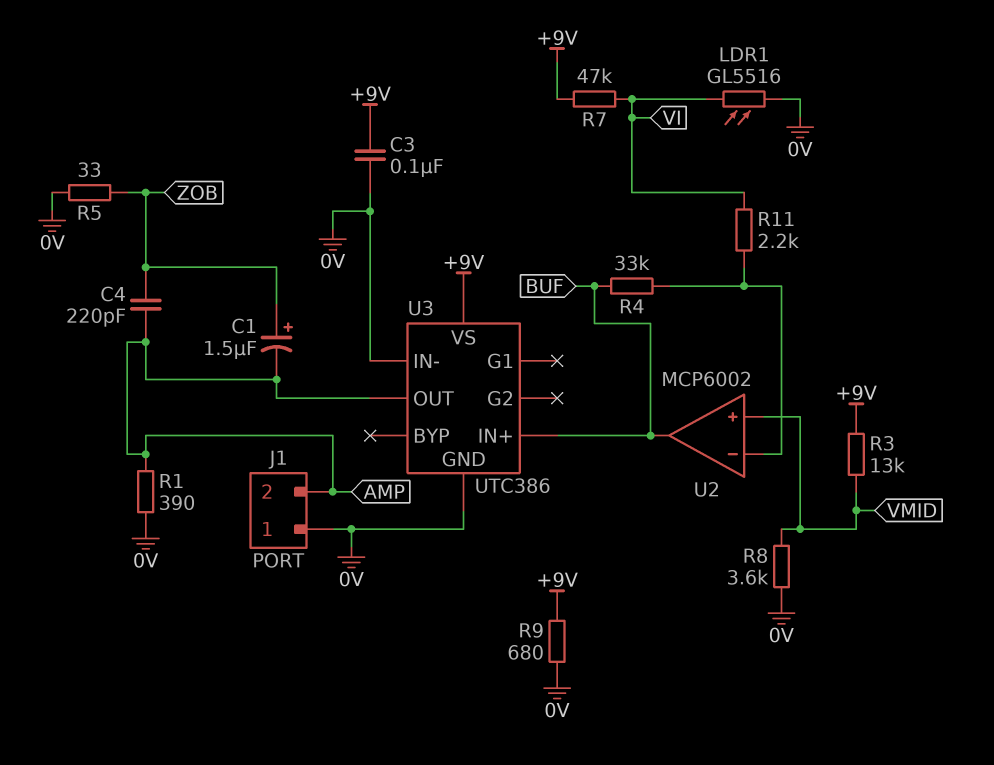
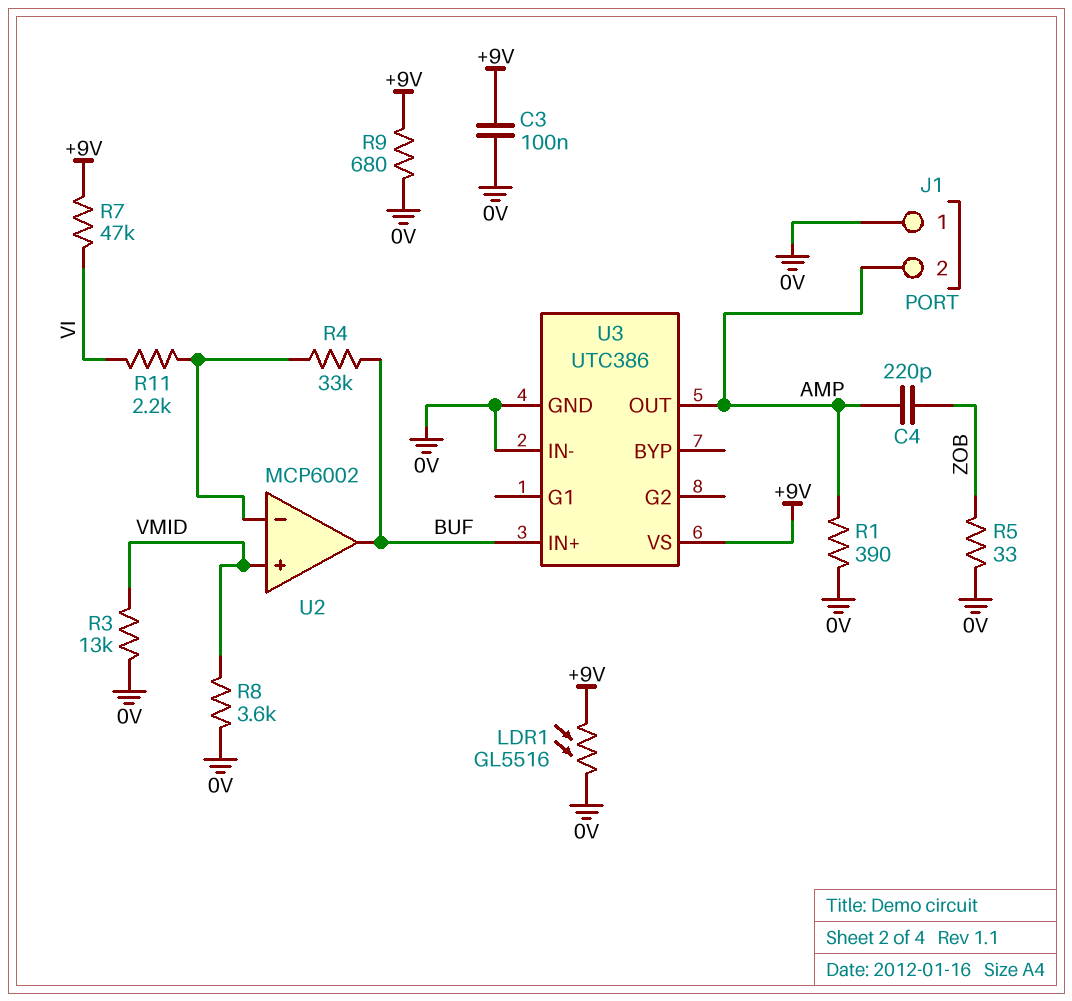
C1: 1.5uF (plus ZOB, minus AMP) -> none
LDR1: GL5516 (0V, VI) -> GL5516 (+9V, 0V)
R3: 13k (+9V, VMID) -> 13k (0V, VMID)

